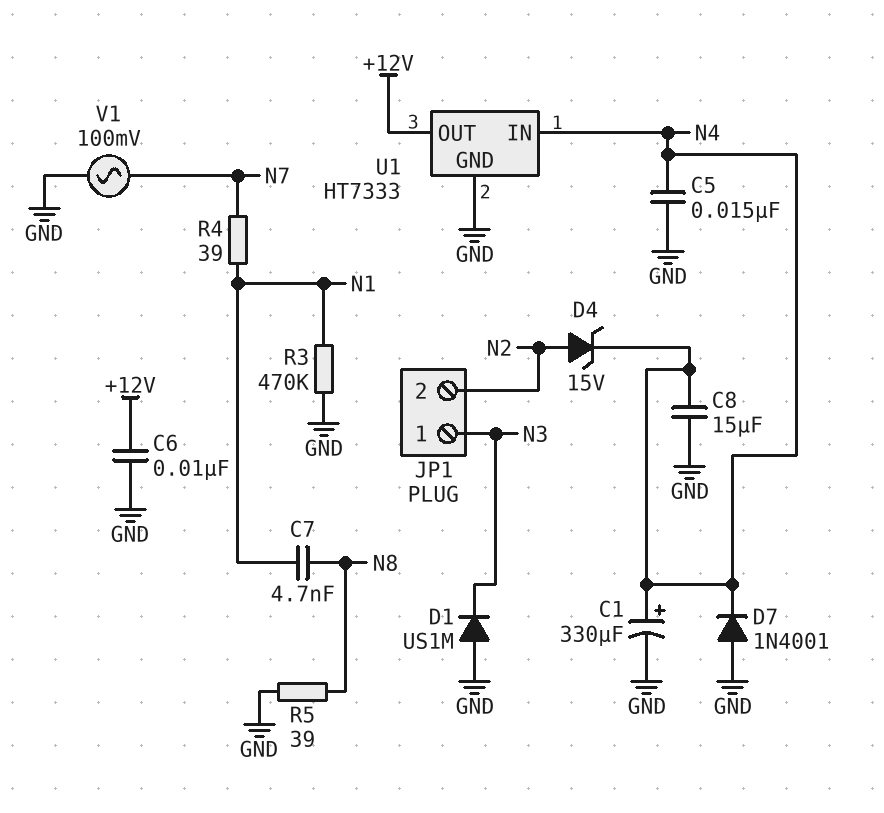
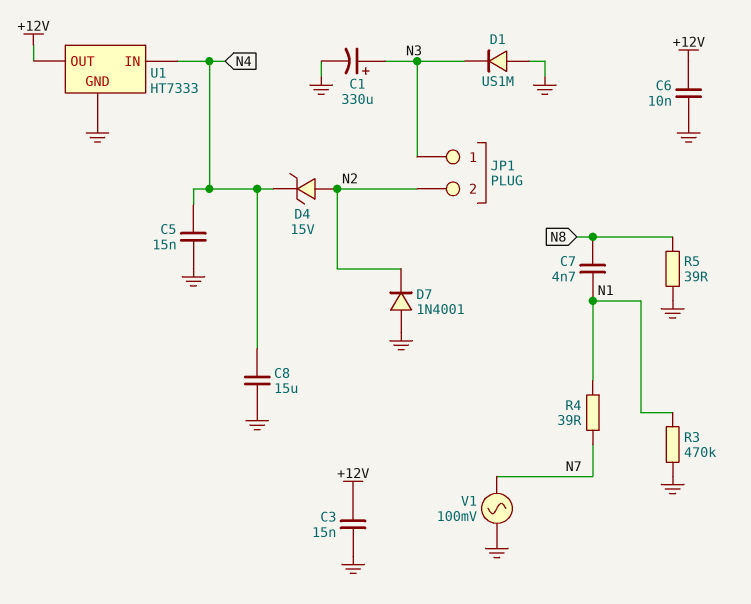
C1: 330uF (plus N4, minus GND) -> 330uF (plus N3, minus GND)
C3: none -> 15nF (+12V, GND)
D7: diode 1N4001 (A GND, K N4) -> diode 1N4001 (A GND, K N2)

